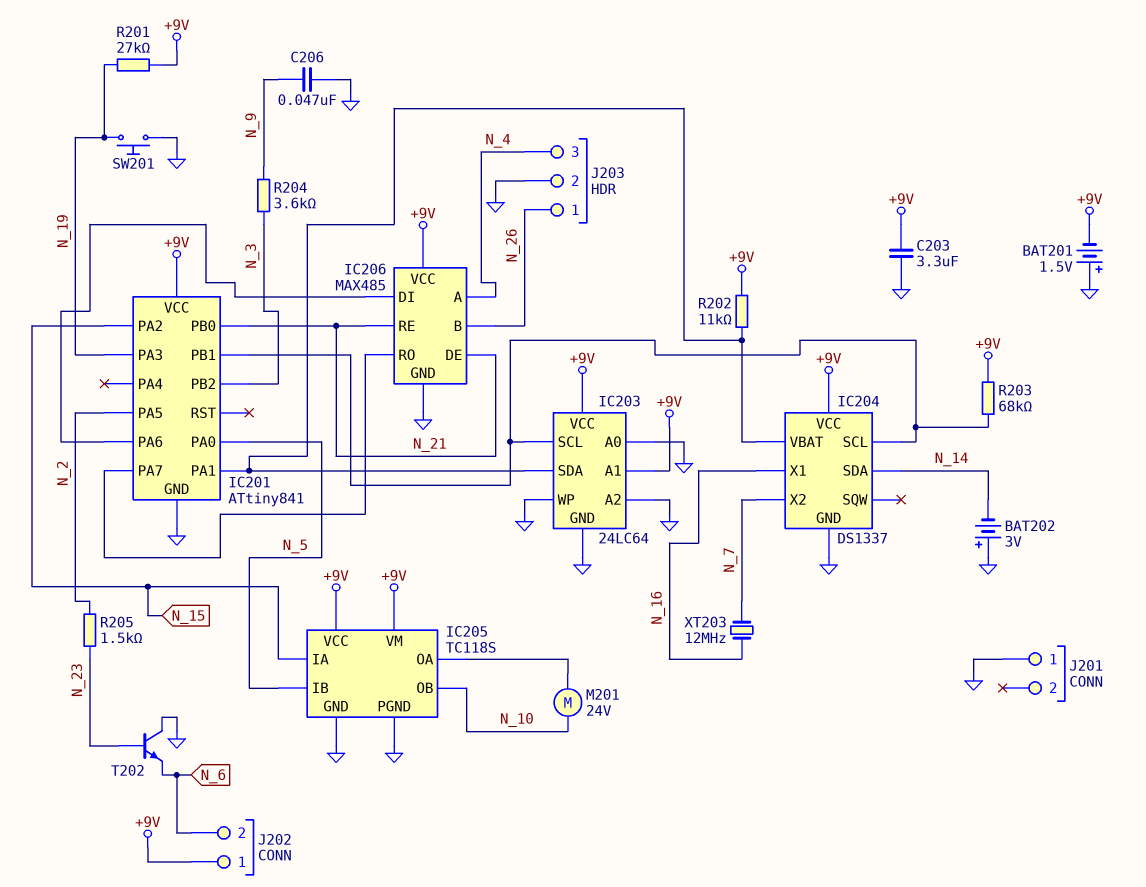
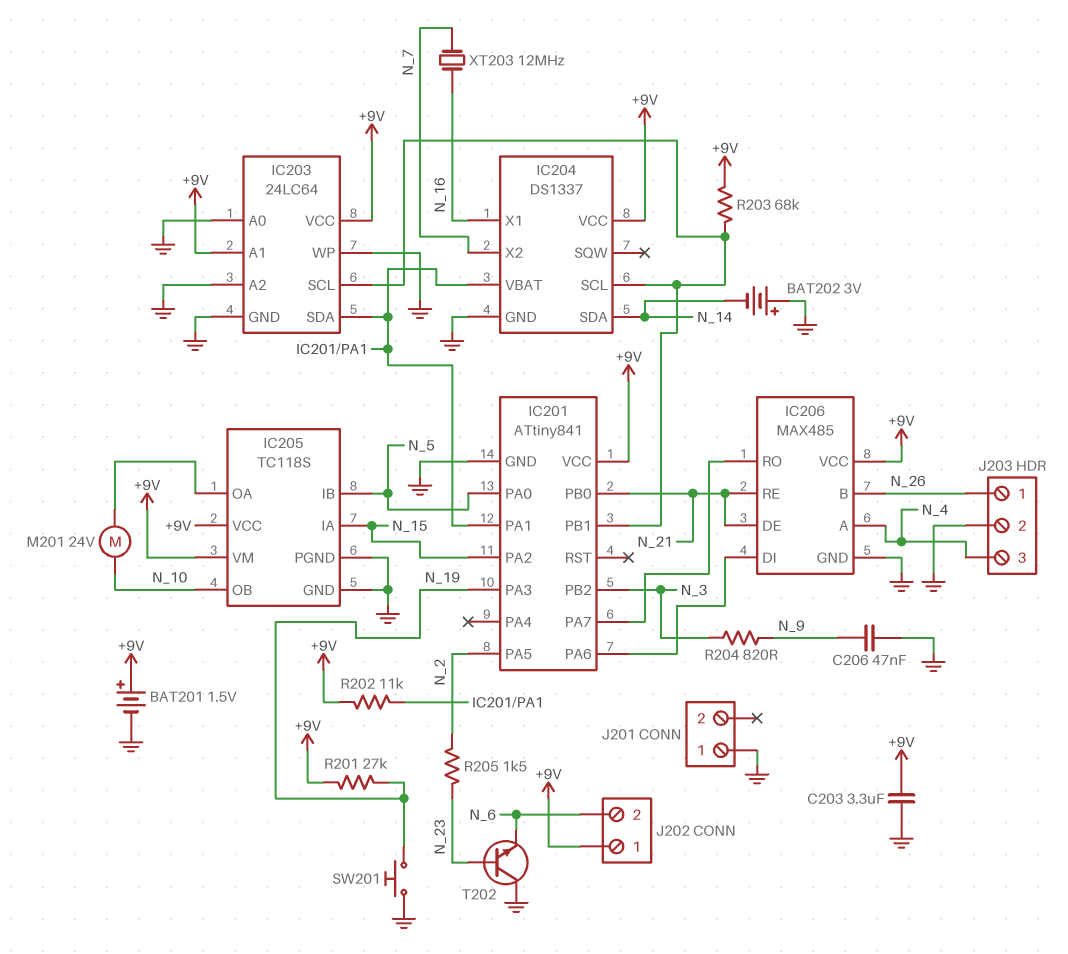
BAT201: 1.5V (plus GND, minus +9V) -> 1.5V (plus +9V, minus GND)
R204: 3.6k (N_3, N_9) -> 820 (N_3, N_9)

